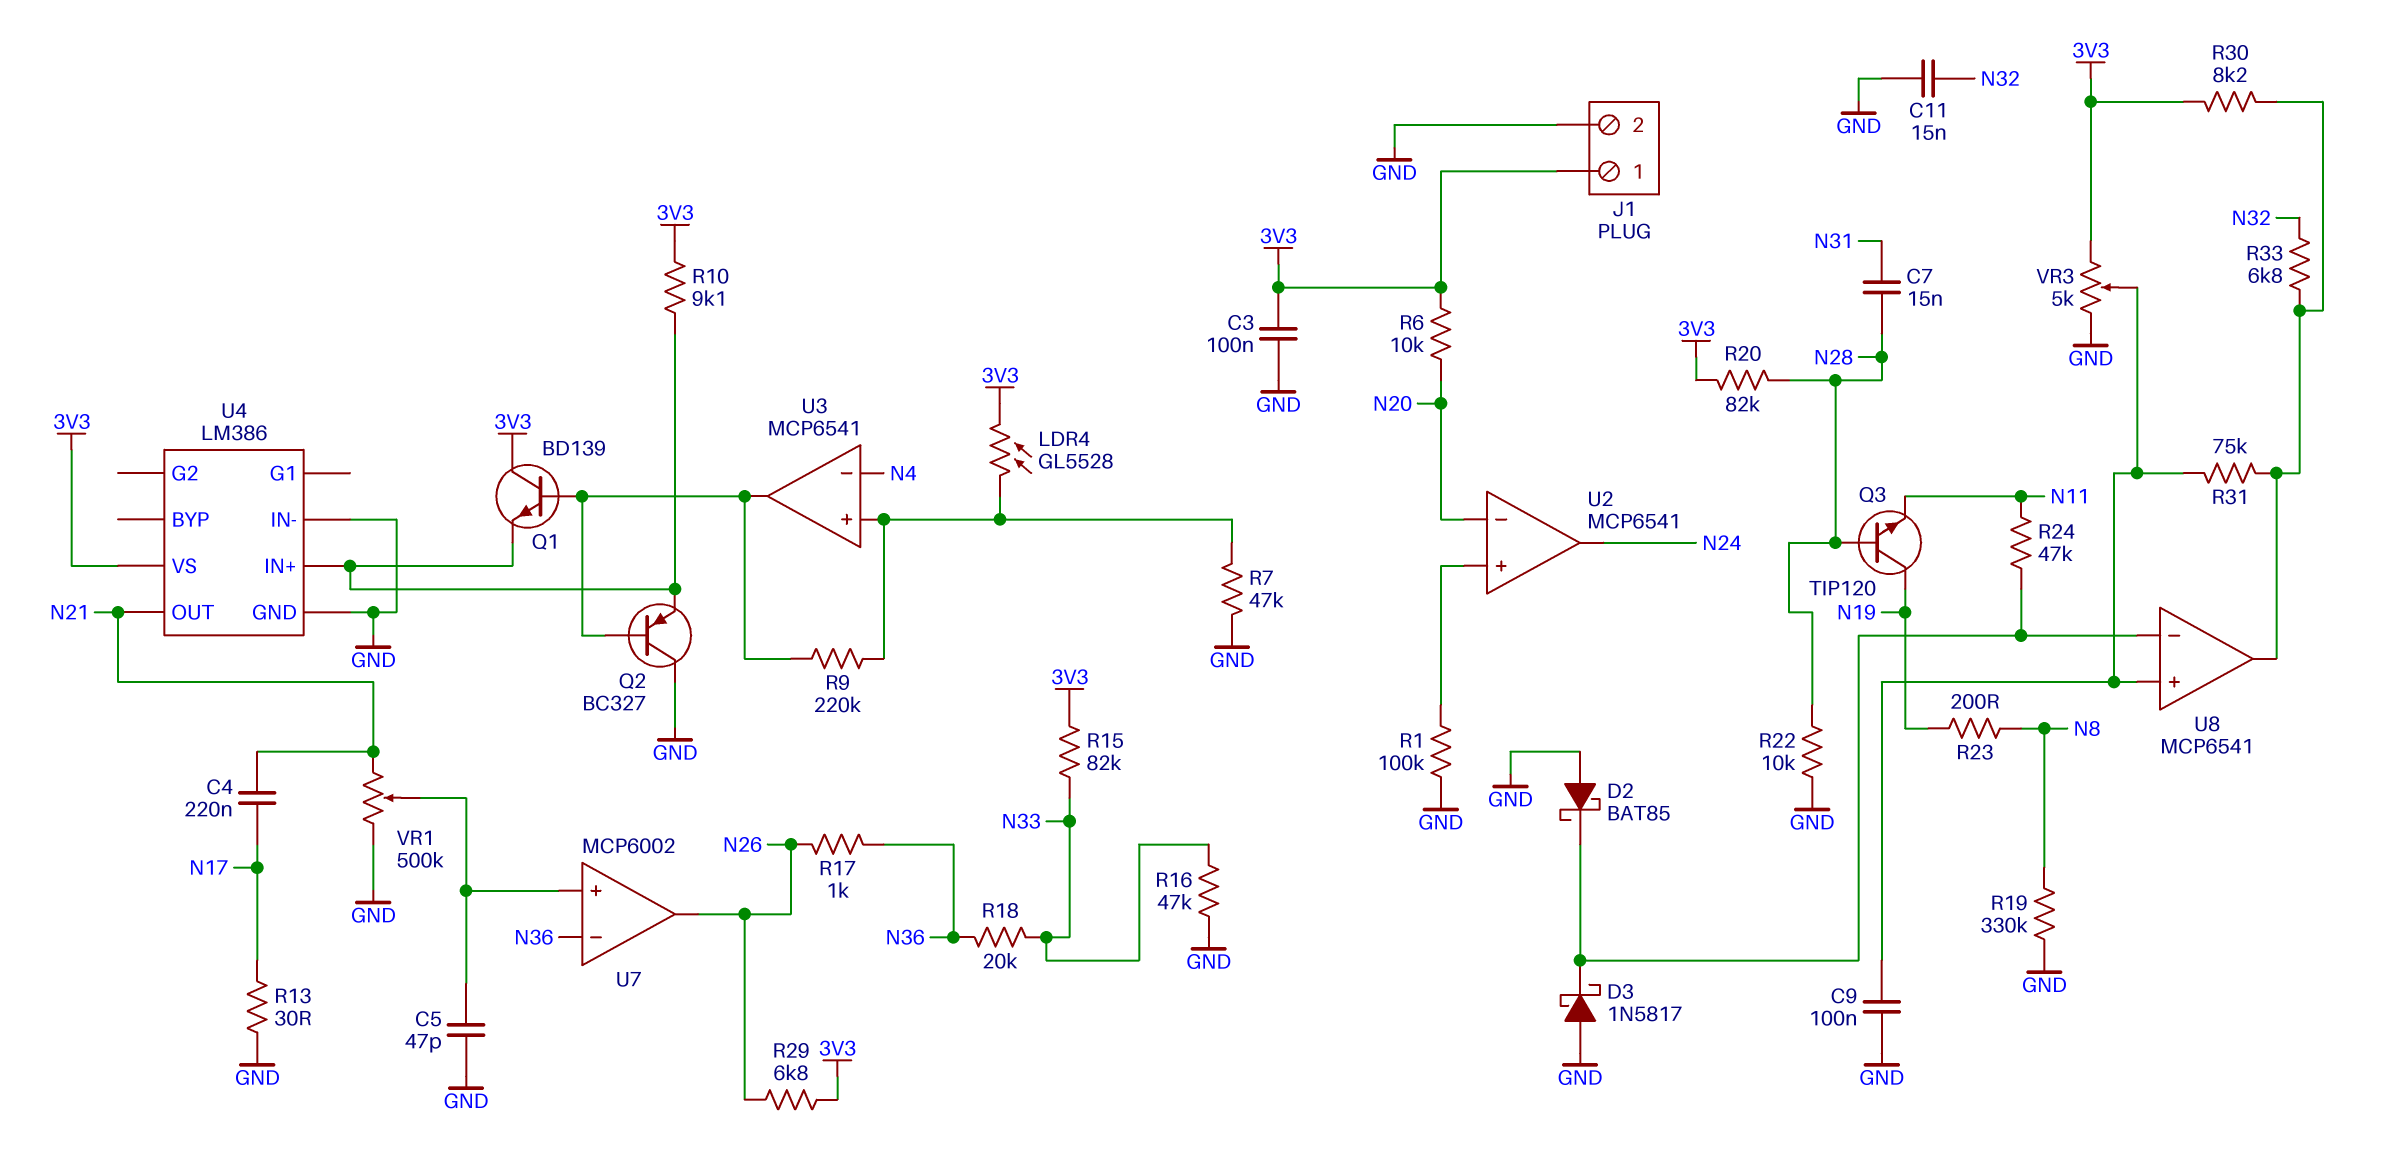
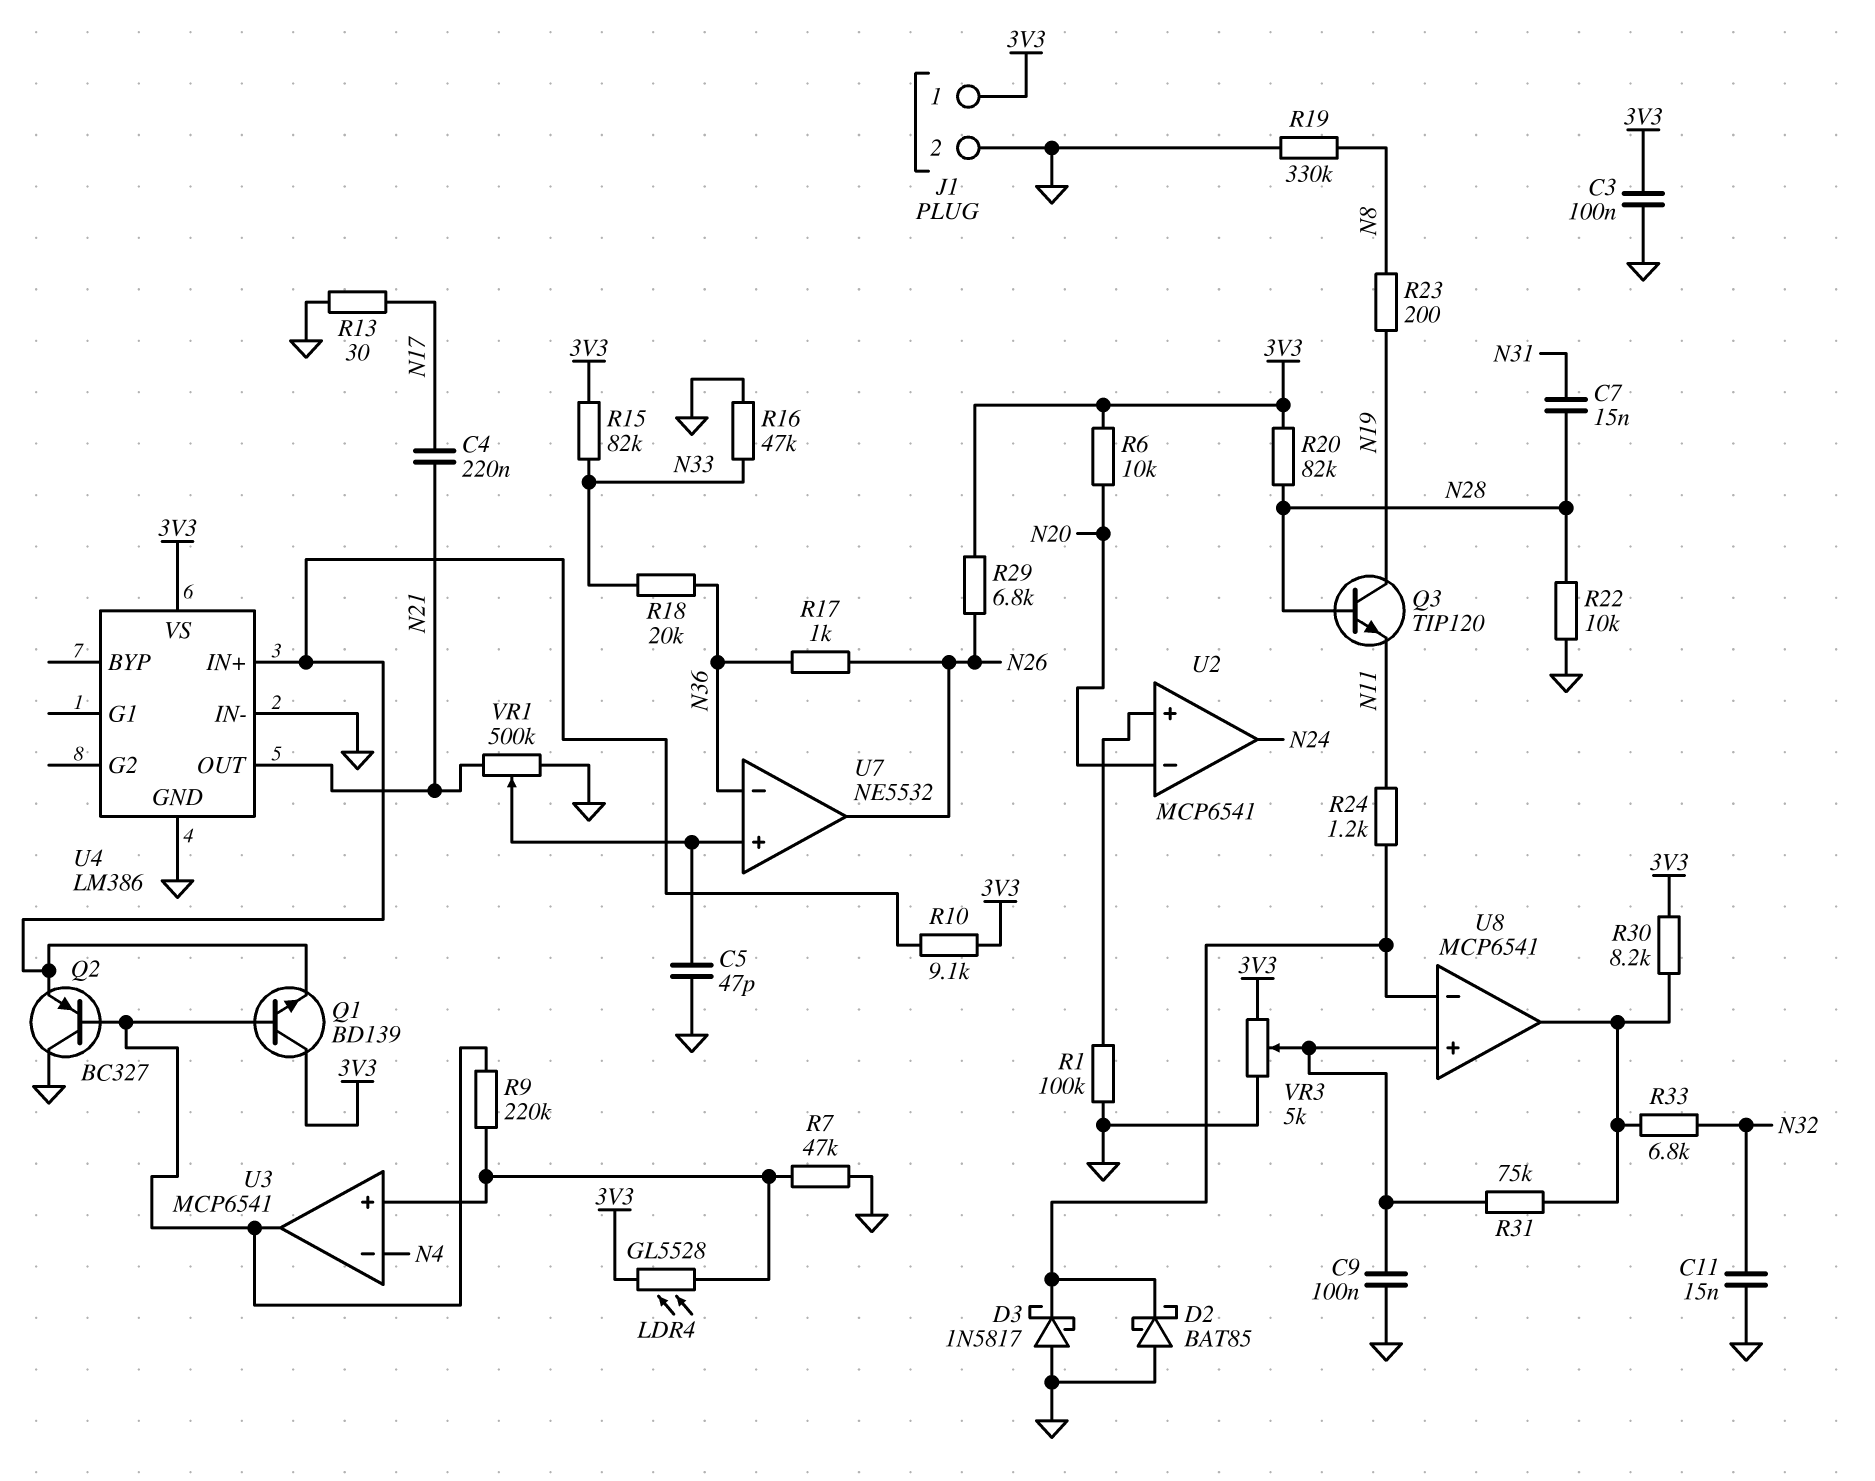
R24: 47k (N11, U8/in-) -> 1.2k (N11, U8/in-)
U7: MCP6002 -> NE5532

